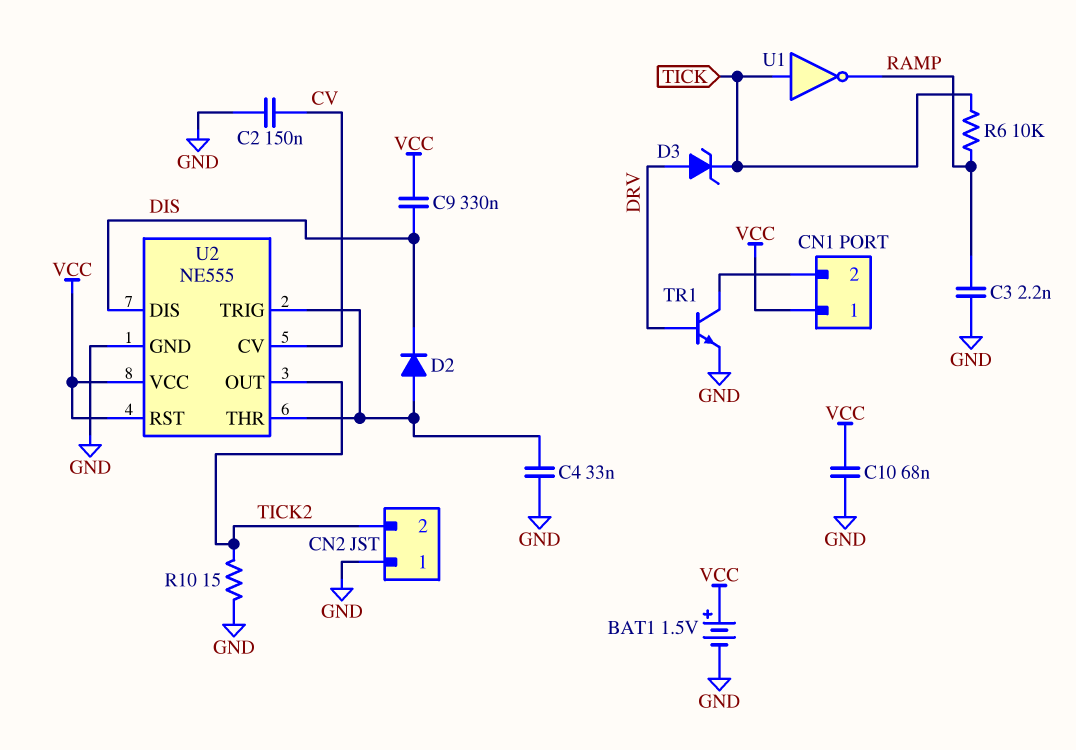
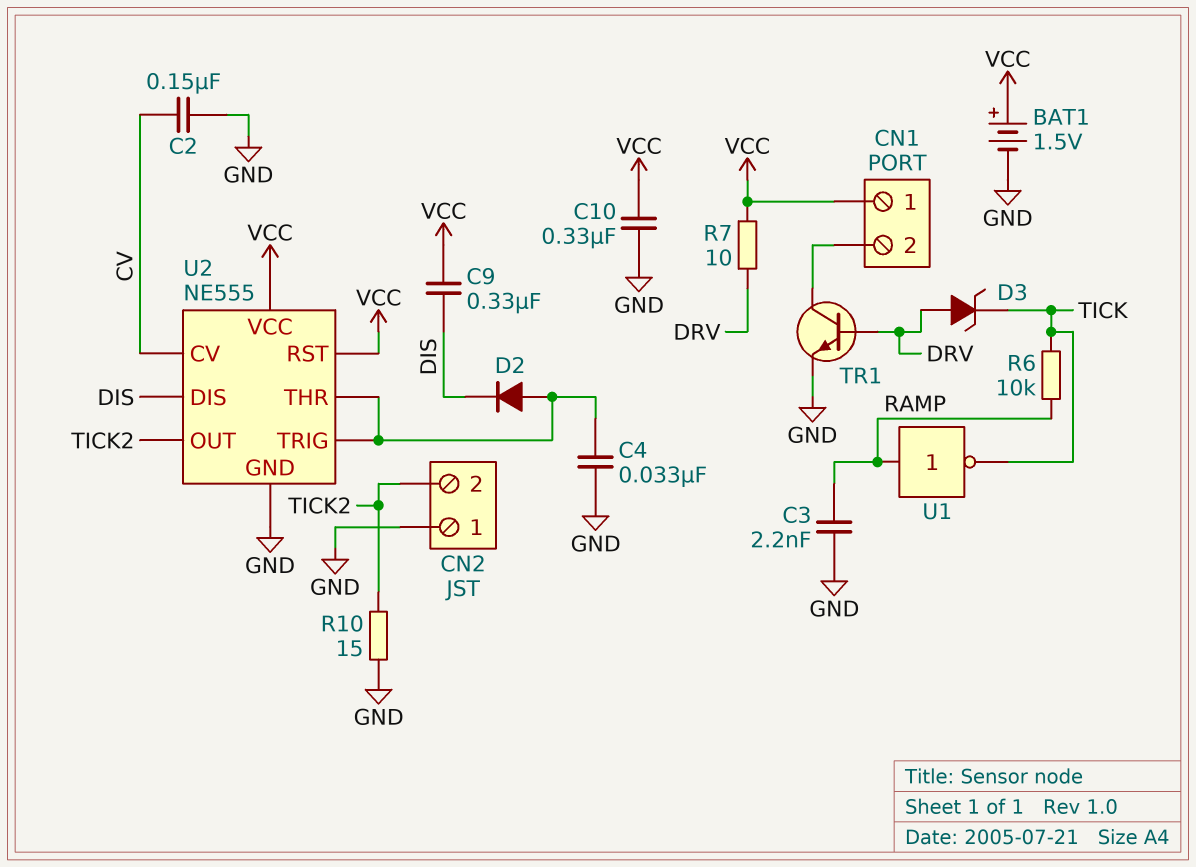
C10: 68nF (GND, VCC) -> 330nF (GND, VCC)
R7: none -> 10 (DRV, VCC)
U1: NOT (in TICK, out RAMP) -> NOT (in RAMP, out TICK)

